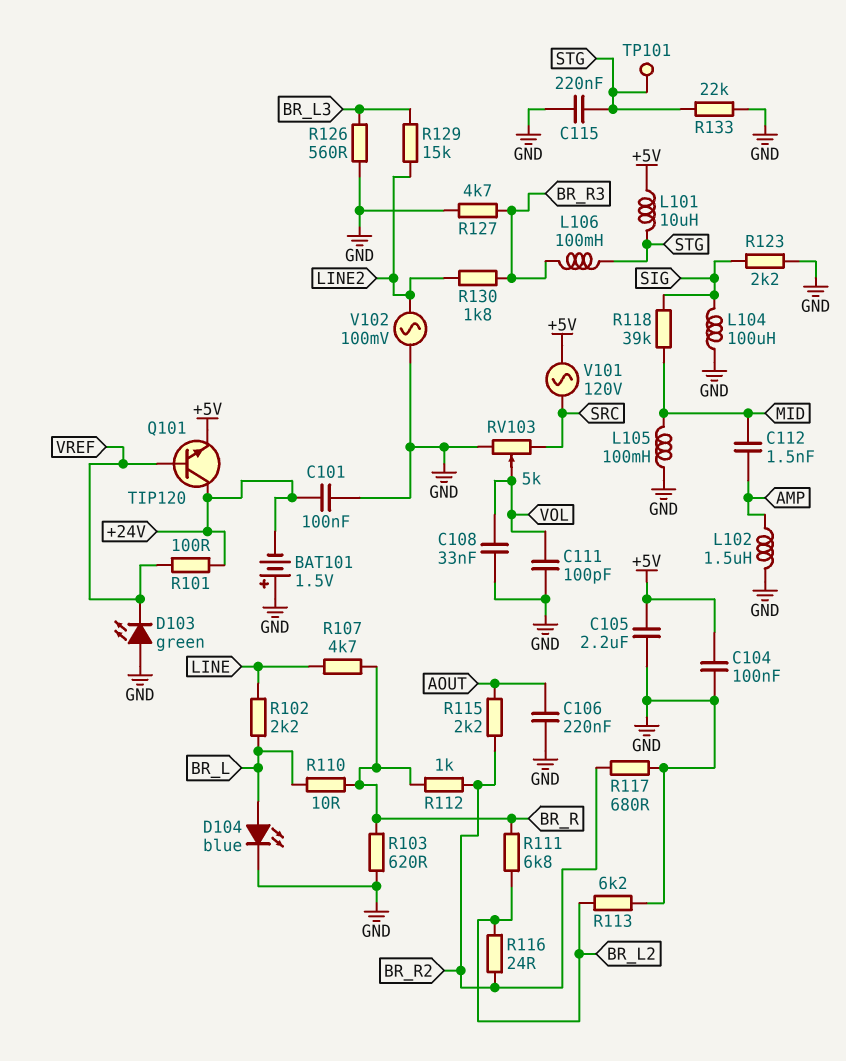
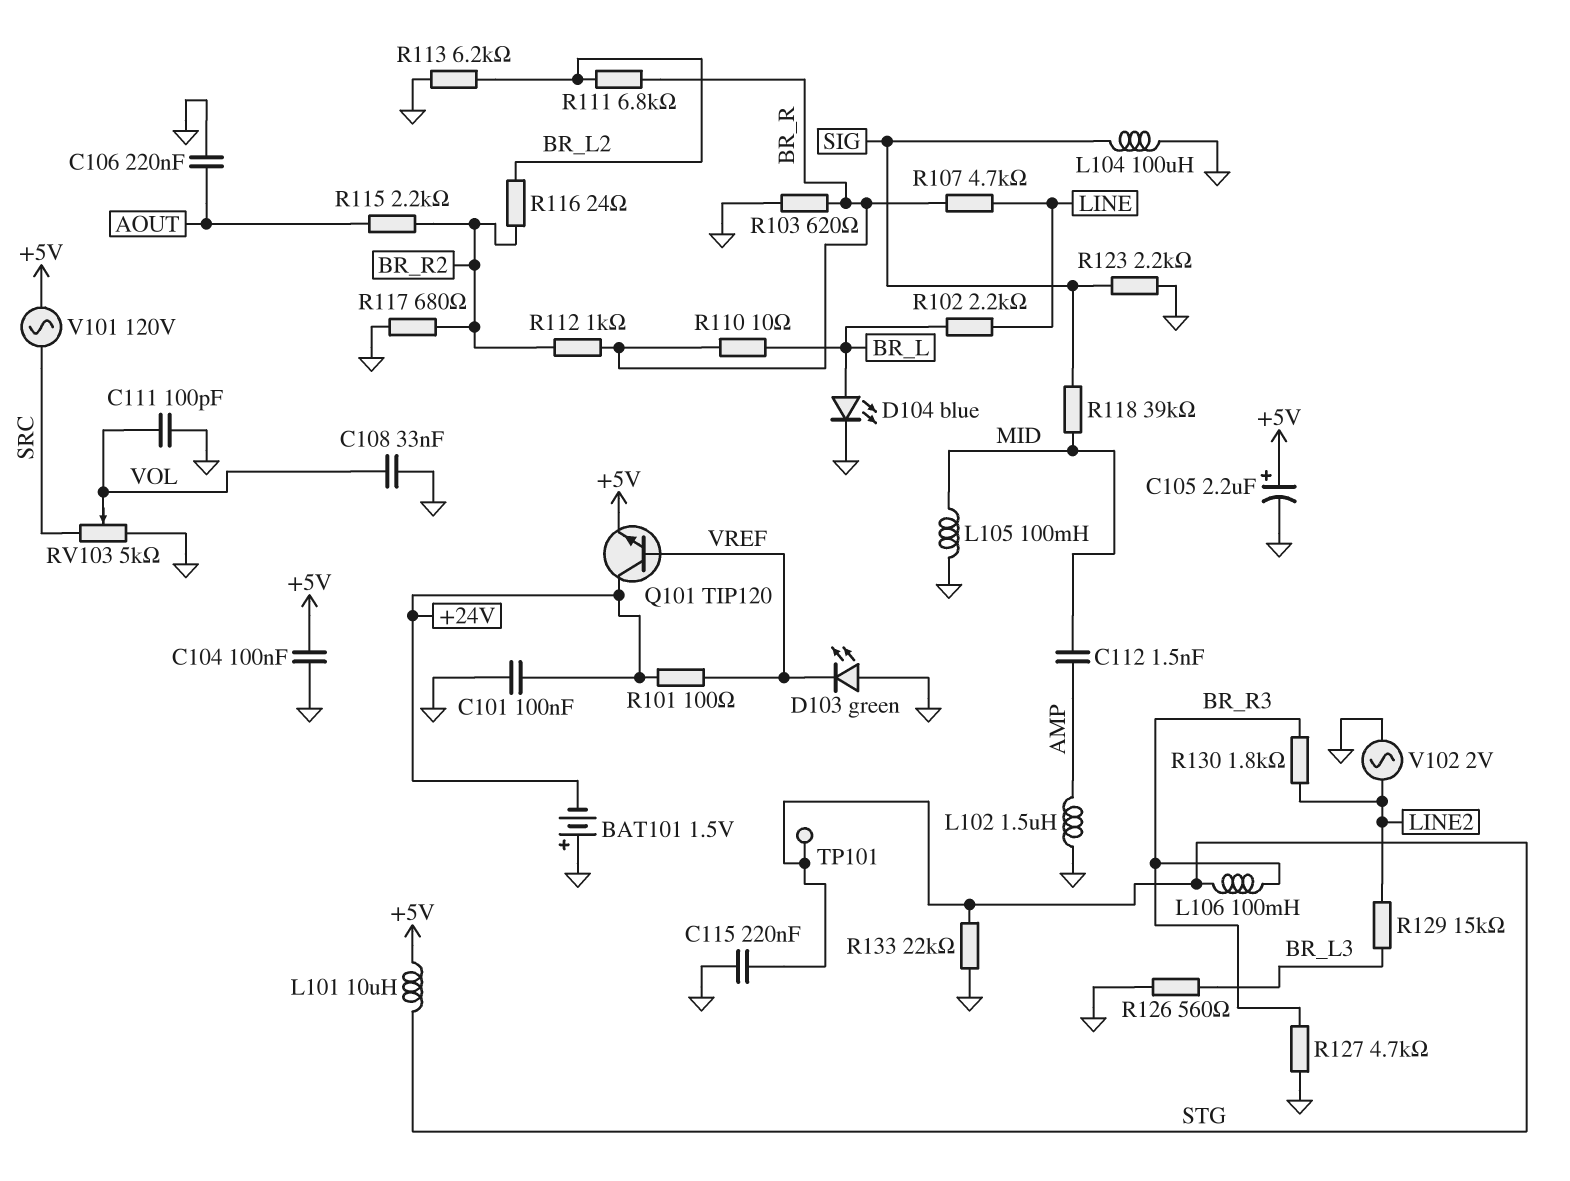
C105: 2.2uF (+5V, GND) -> 2.2uF (plus +5V, minus GND)
V102: AC 100mV (GND, LINE2) -> AC 2V (GND, LINE2)

